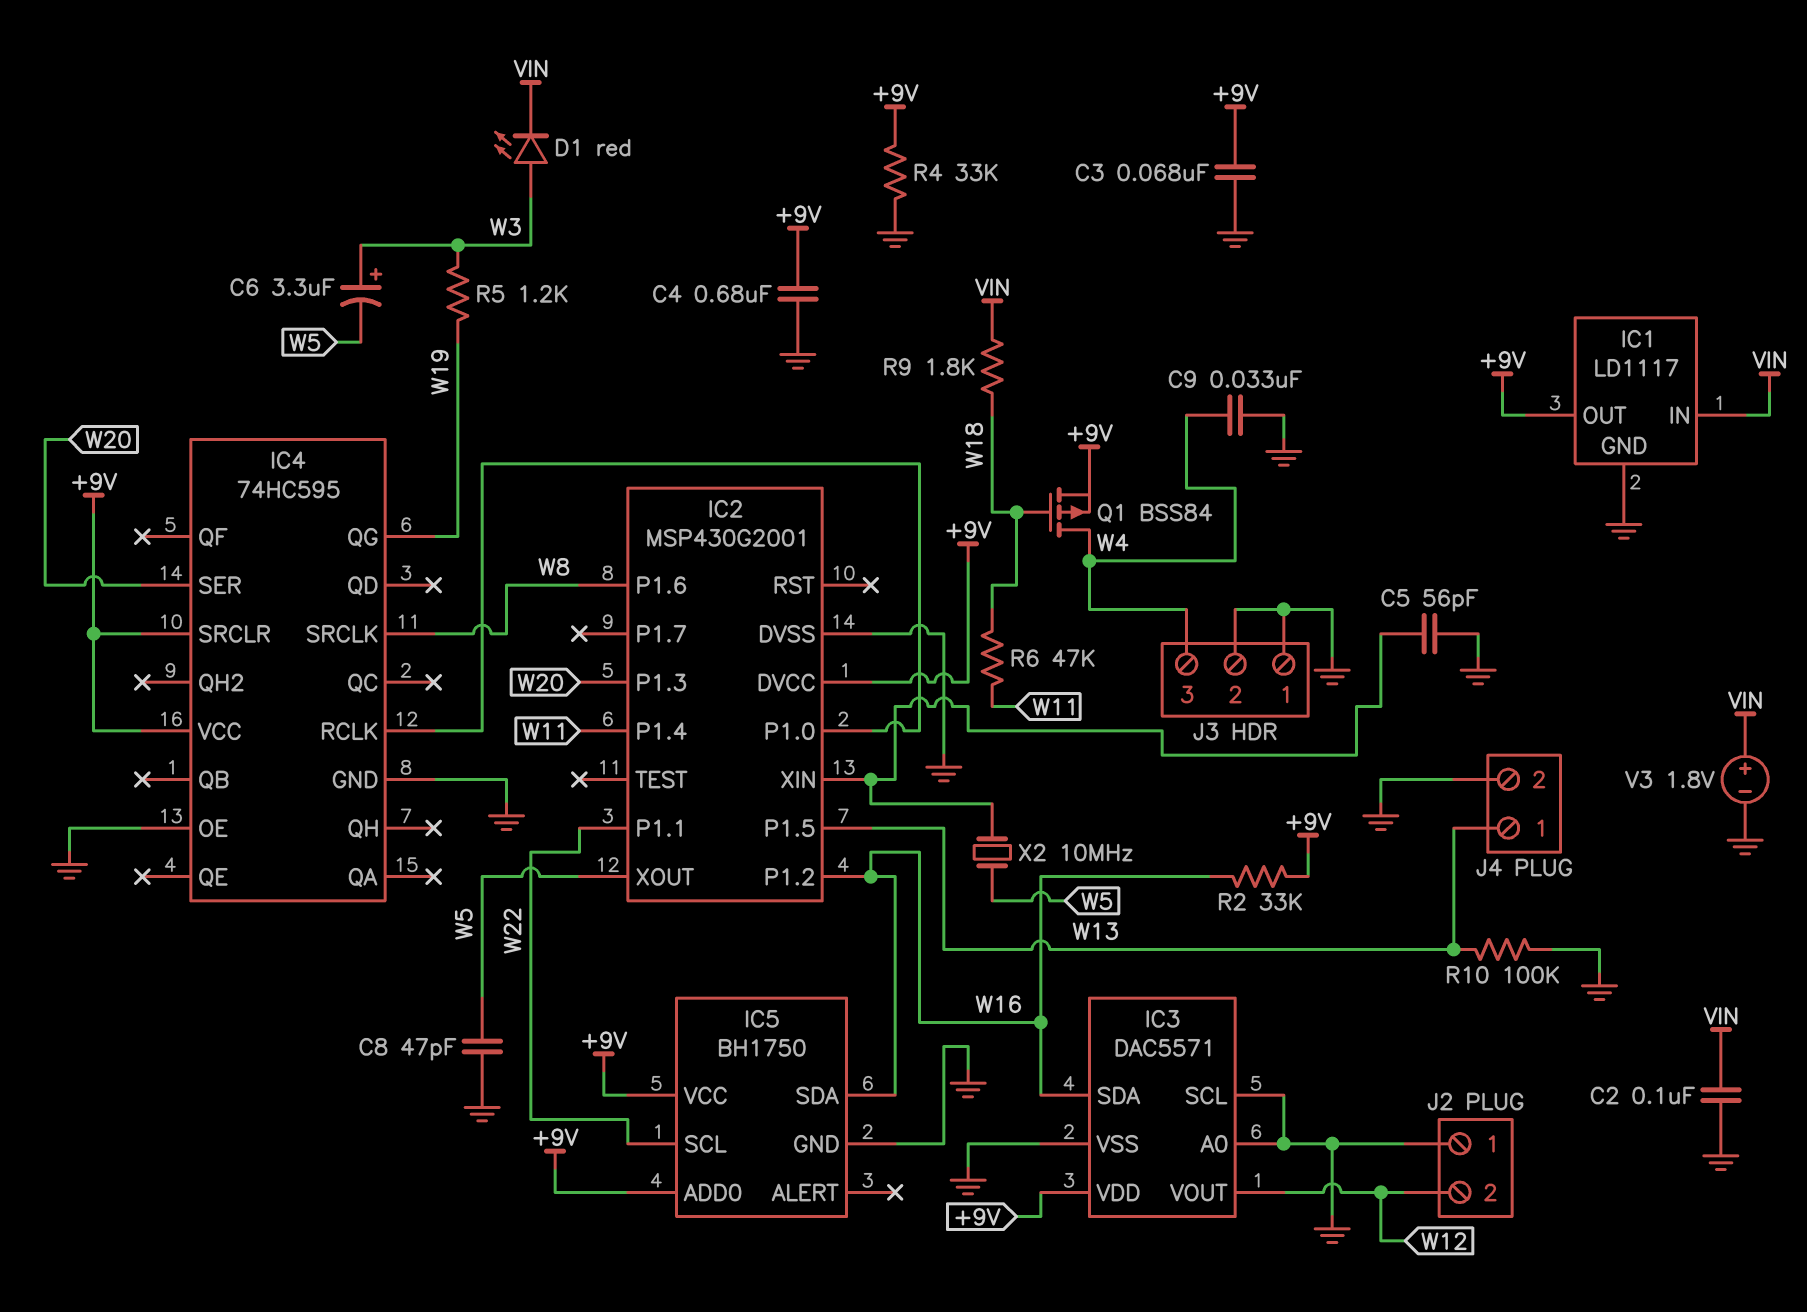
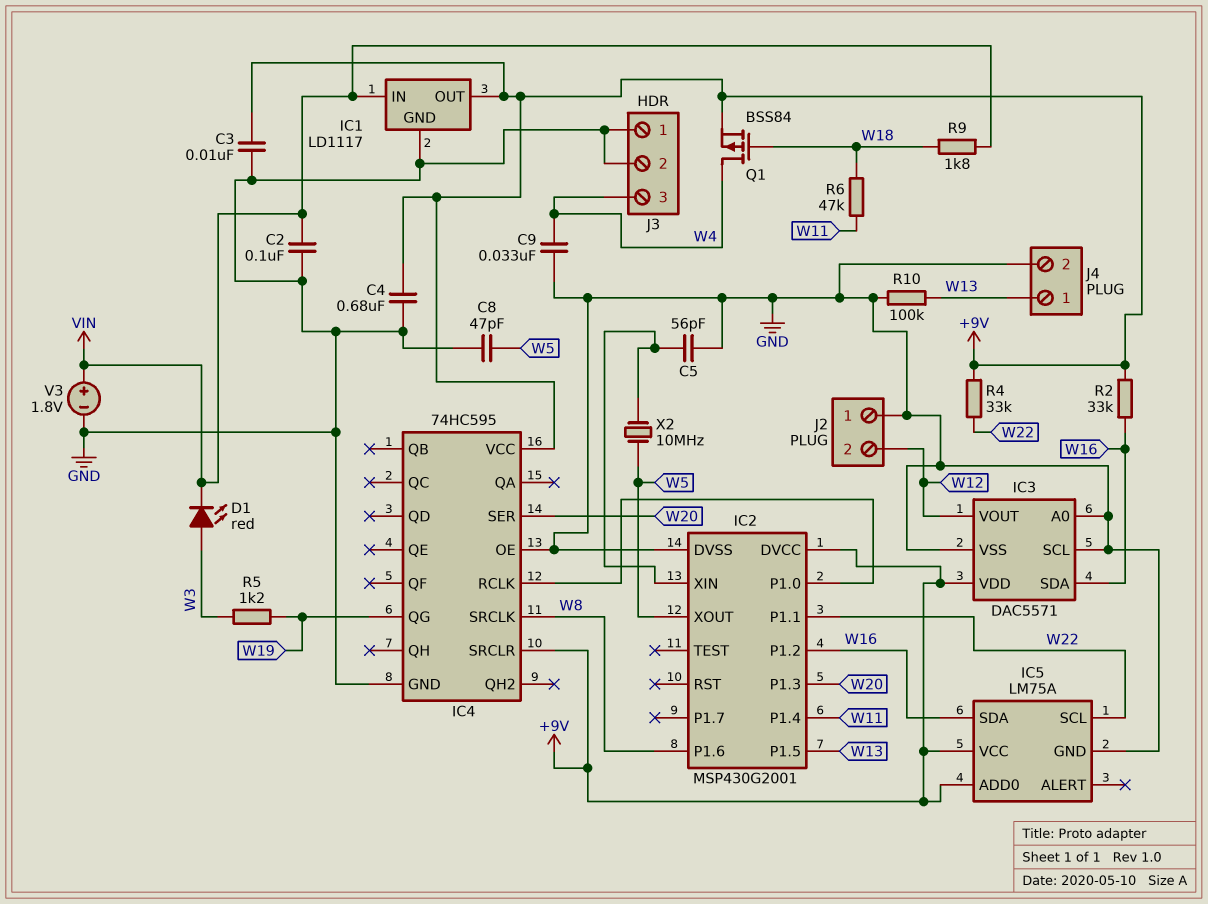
C3: 68nF (+9V, GND) -> 10nF (+9V, GND)
C6: 3.3uF (plus W3, minus W5) -> none
IC5: BH1750 -> LM75A
R4: 33k (+9V, GND) -> 33k (+9V, W22)

